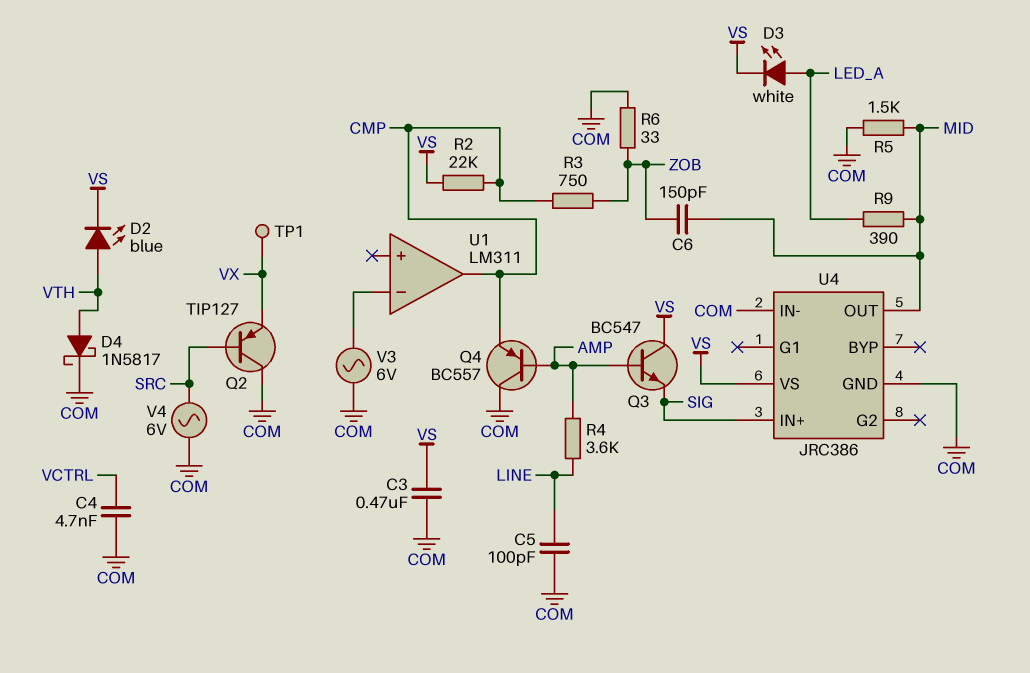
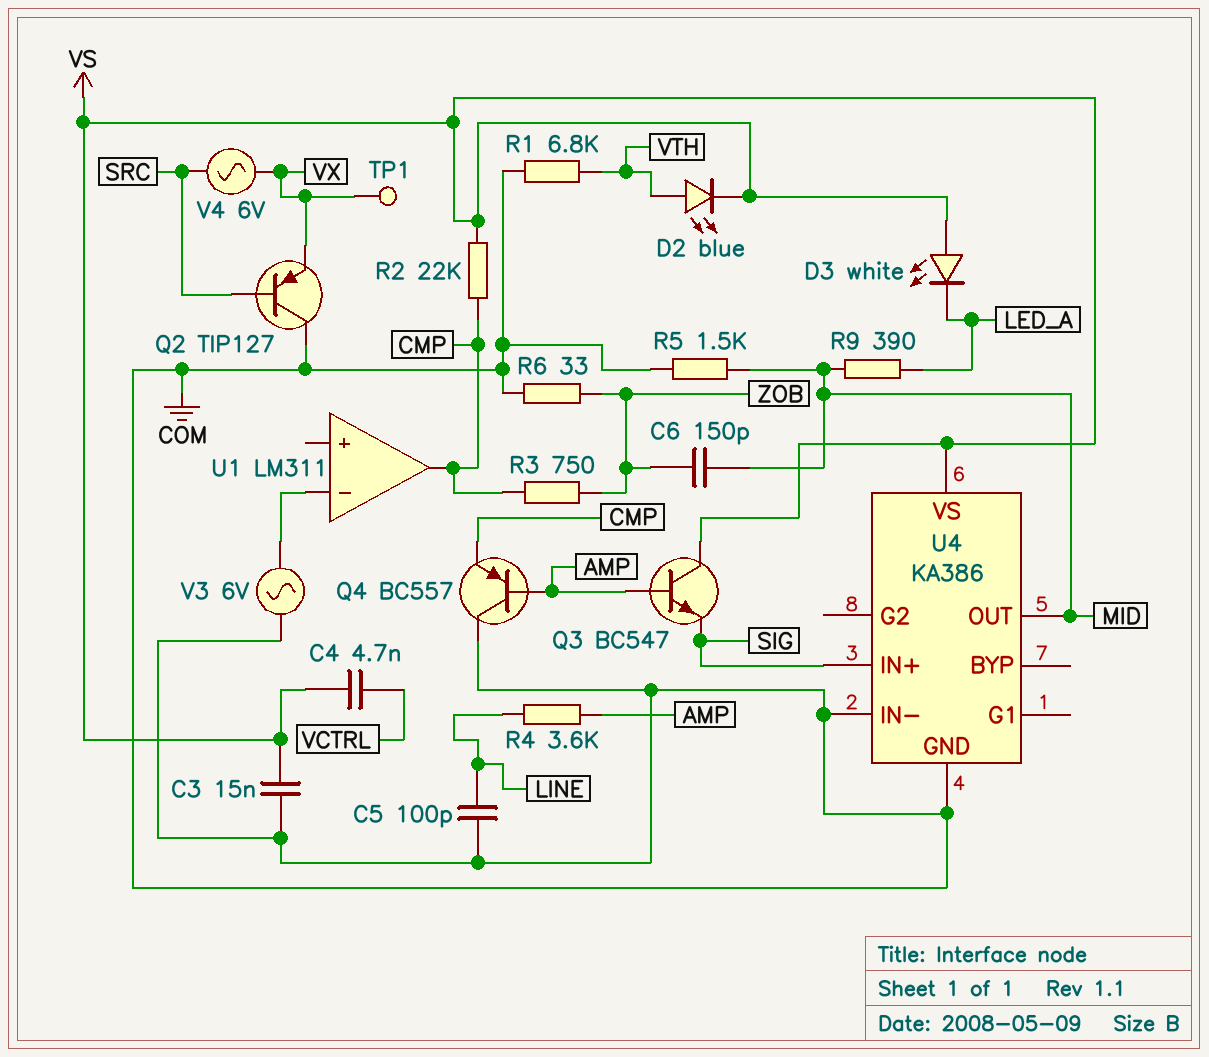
C3: 470nF (COM, VS) -> 15nF (COM, VS)
C4: 4.7nF (COM, VCTRL) -> 4.7nF (VCTRL, VS)
D3: LED white (A LED_A, K VS) -> LED white (A VS, K LED_A)
D4: schottky 1N5817 (A VTH, K COM) -> none
R1: none -> 6.8k (COM, VTH)
U4: JRC386 -> KA386
V4: AC 6V (COM, SRC) -> AC 6V (SRC, VX)

